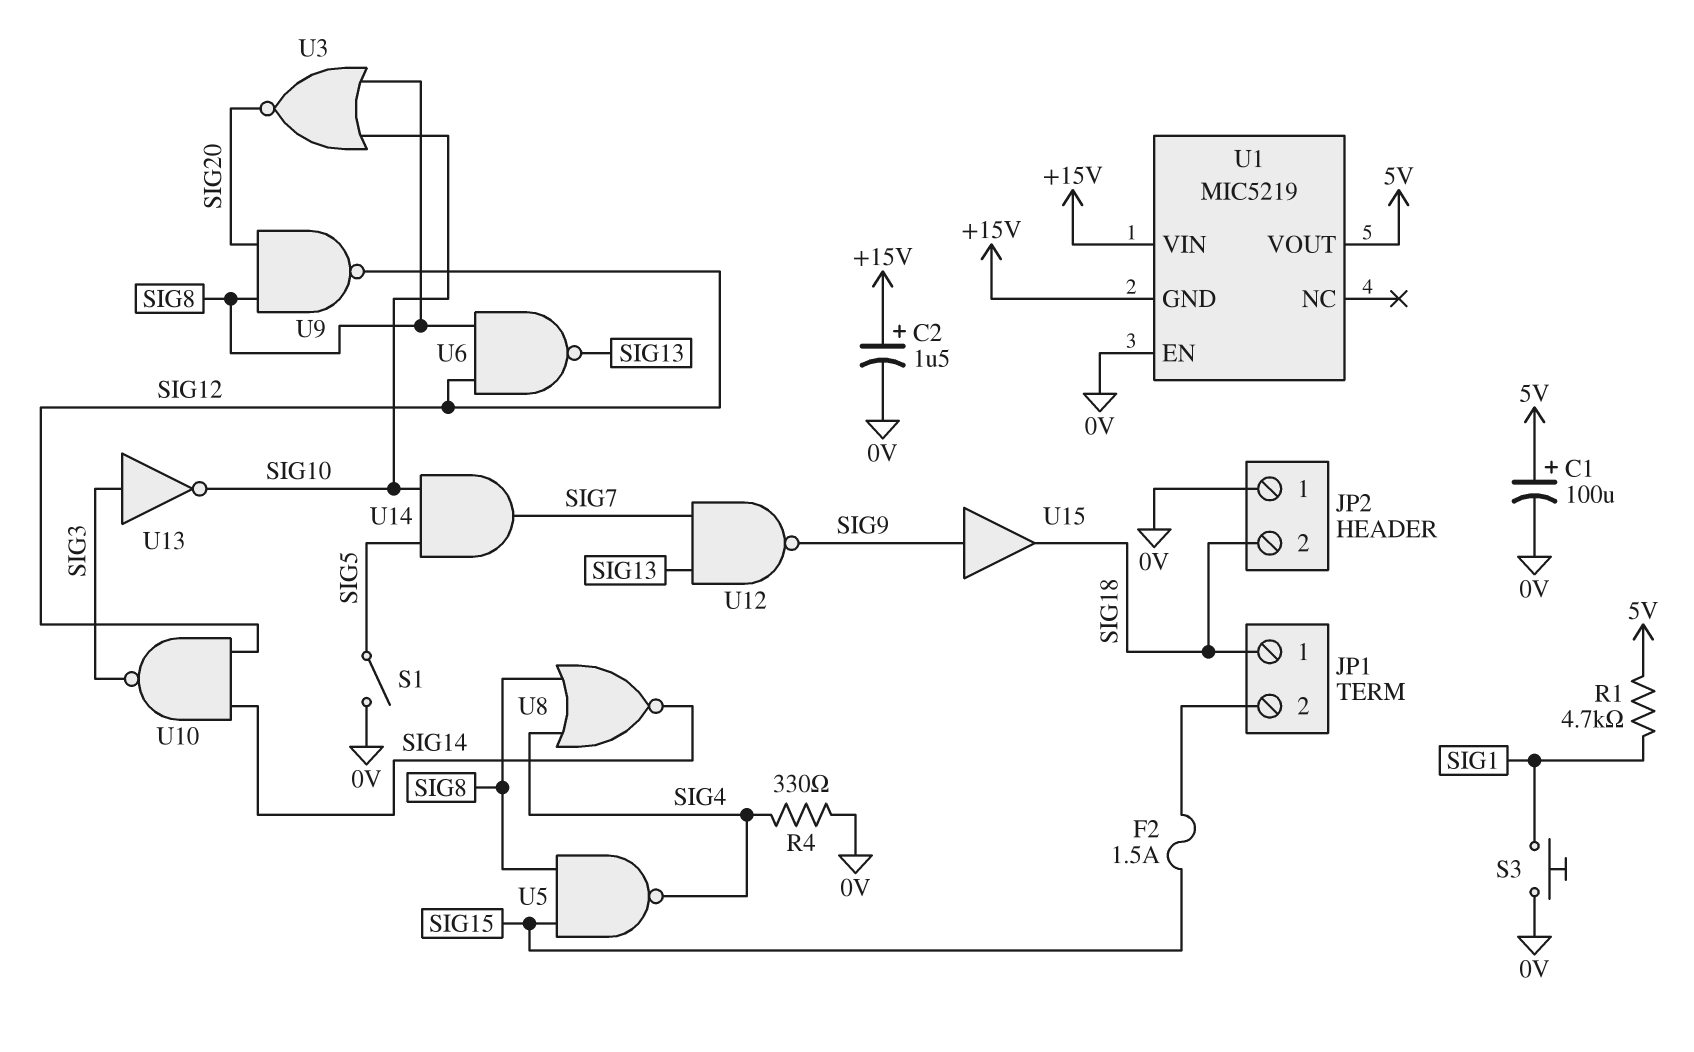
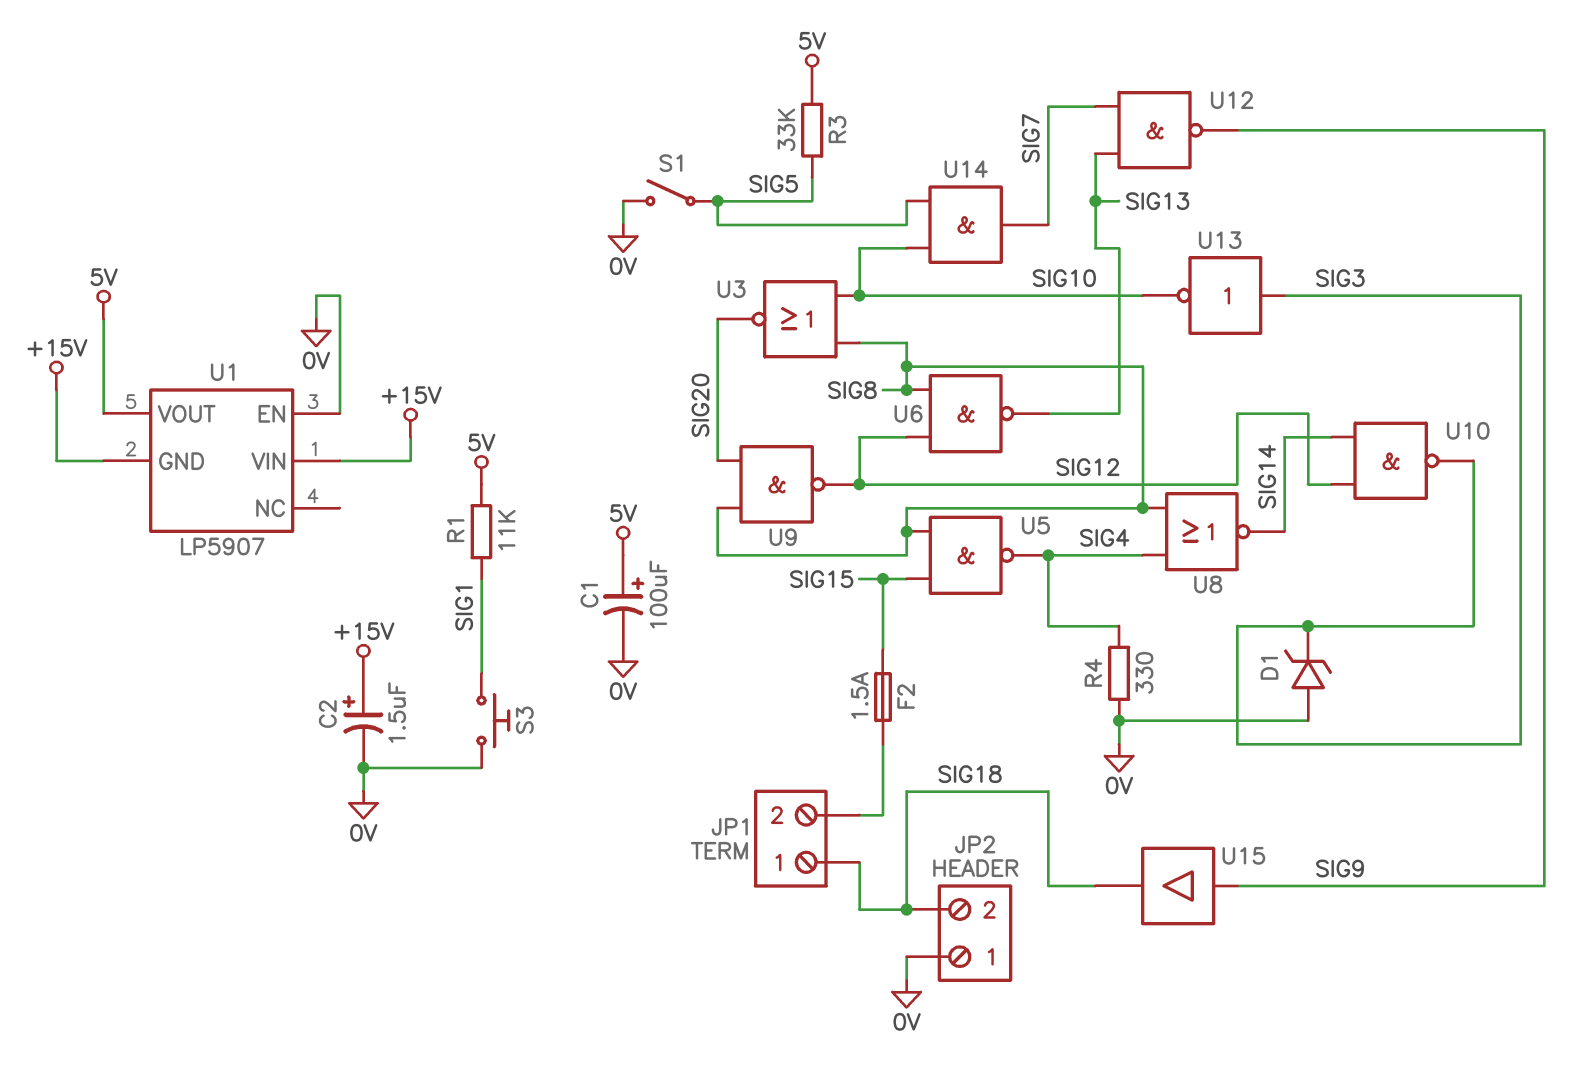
D1: none -> zener (A 0V, K SIG3)
R1: 4.7k (5V, SIG1) -> 11k (5V, SIG1)
R3: none -> 33k (5V, SIG5)
U1: MIC5219 -> LP5907

